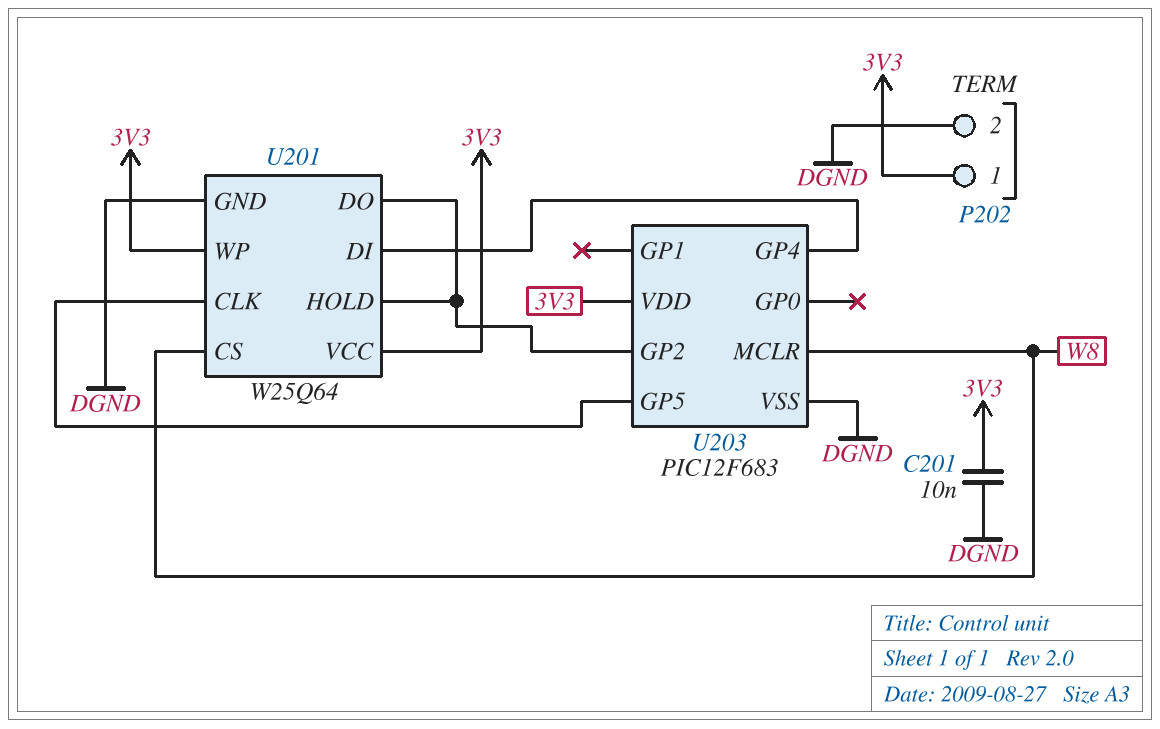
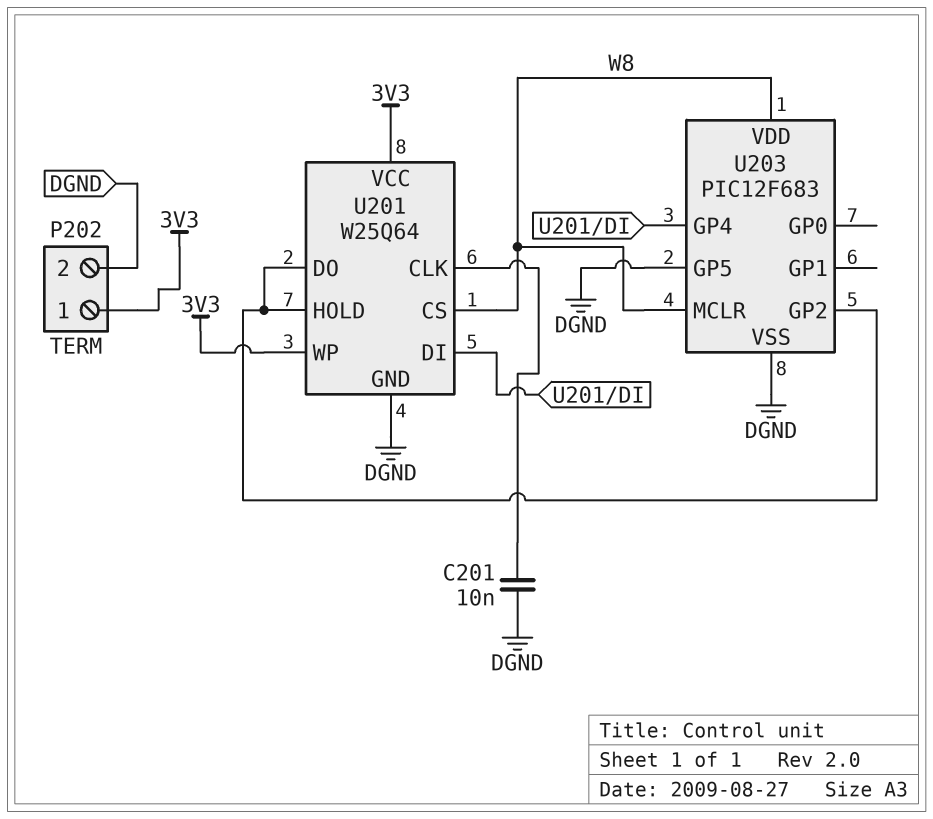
C201: 10nF (3V3, DGND) -> 10nF (DGND, U201/CLK)
U203 pin GP5: U201/CLK -> DGND
U203 pin VDD: 3V3 -> W8

